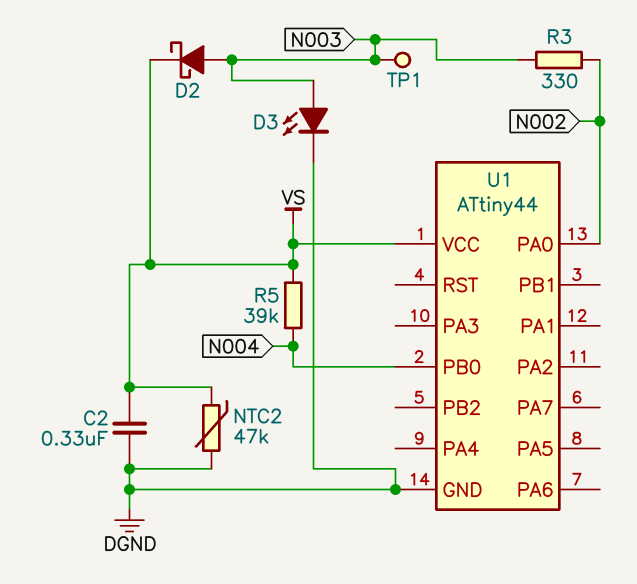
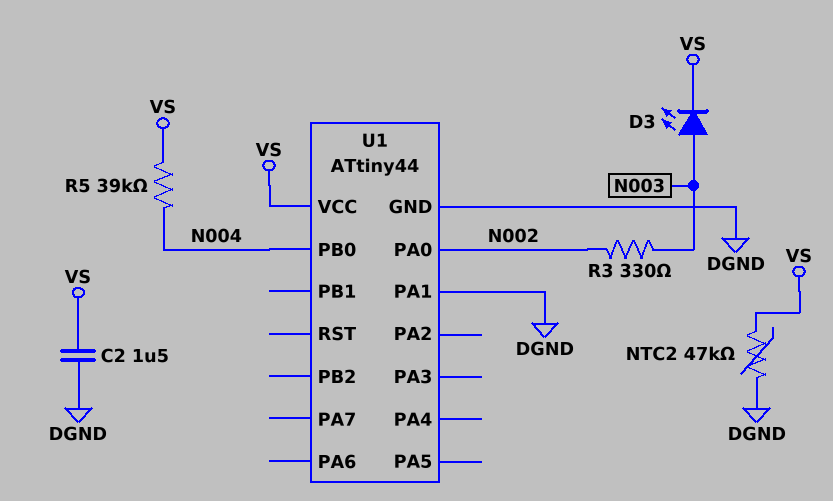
C2: 330nF (DGND, VS) -> 1.5uF (DGND, VS)
D2: schottky (A N003, K VS) -> none
D3: LED (A N003, K DGND) -> LED (A N003, K VS)
TP1: test point (N003) -> none
U1 pin PA1: none -> DGND

